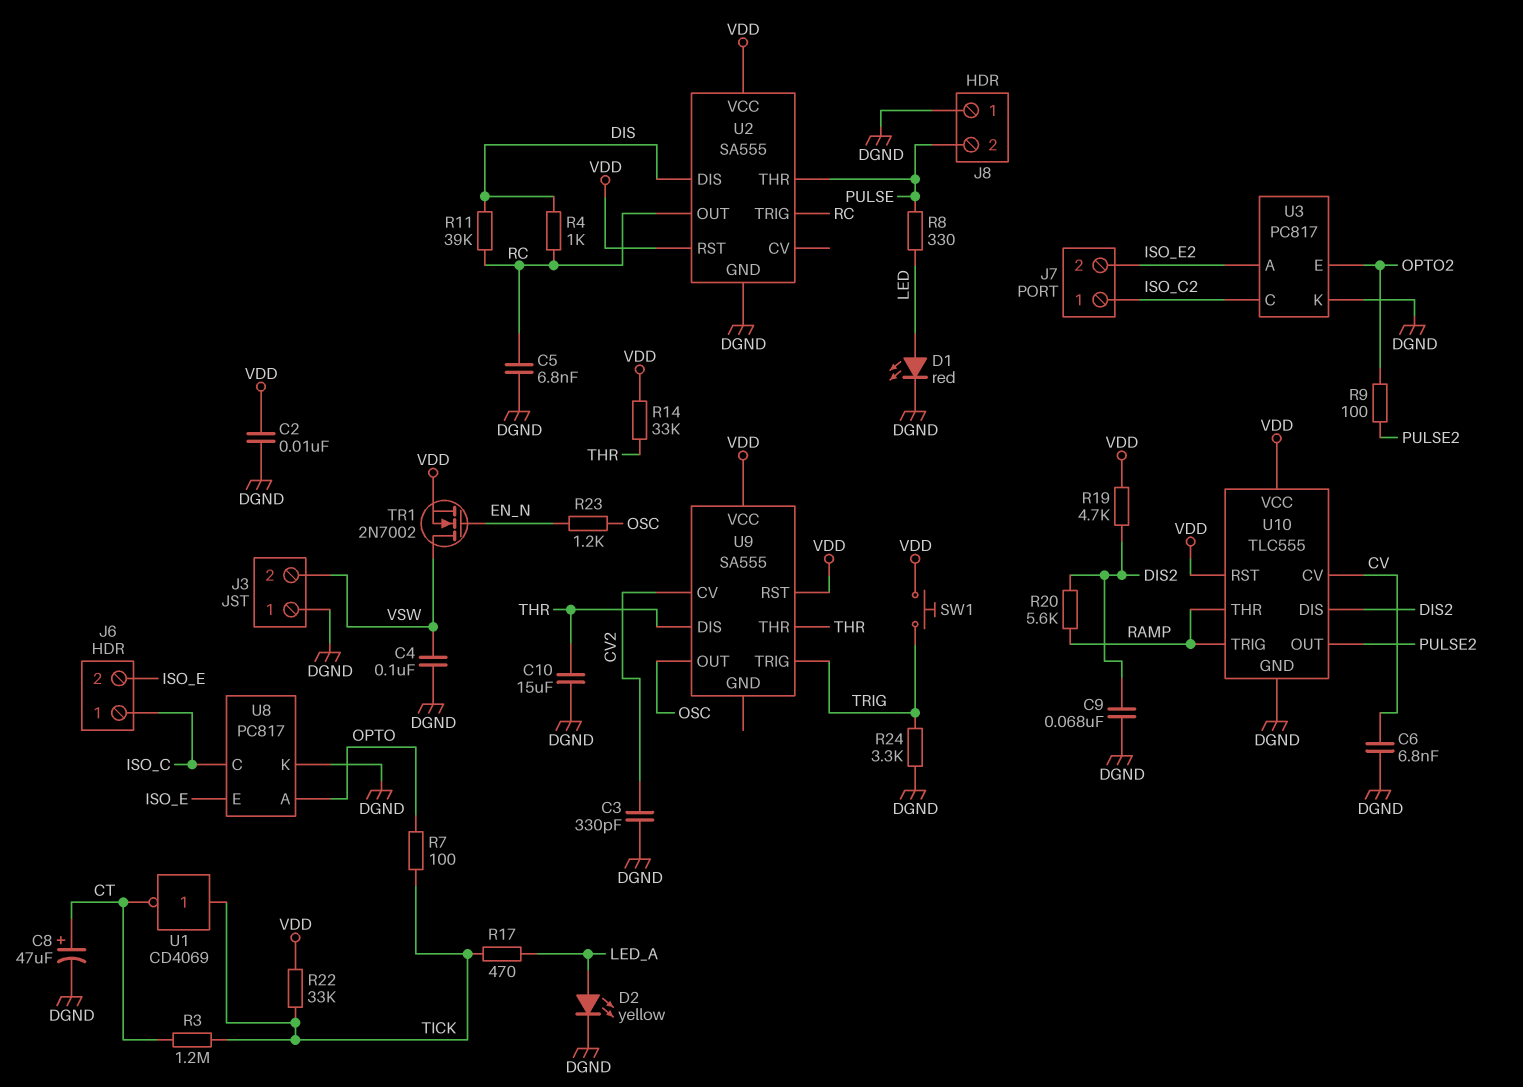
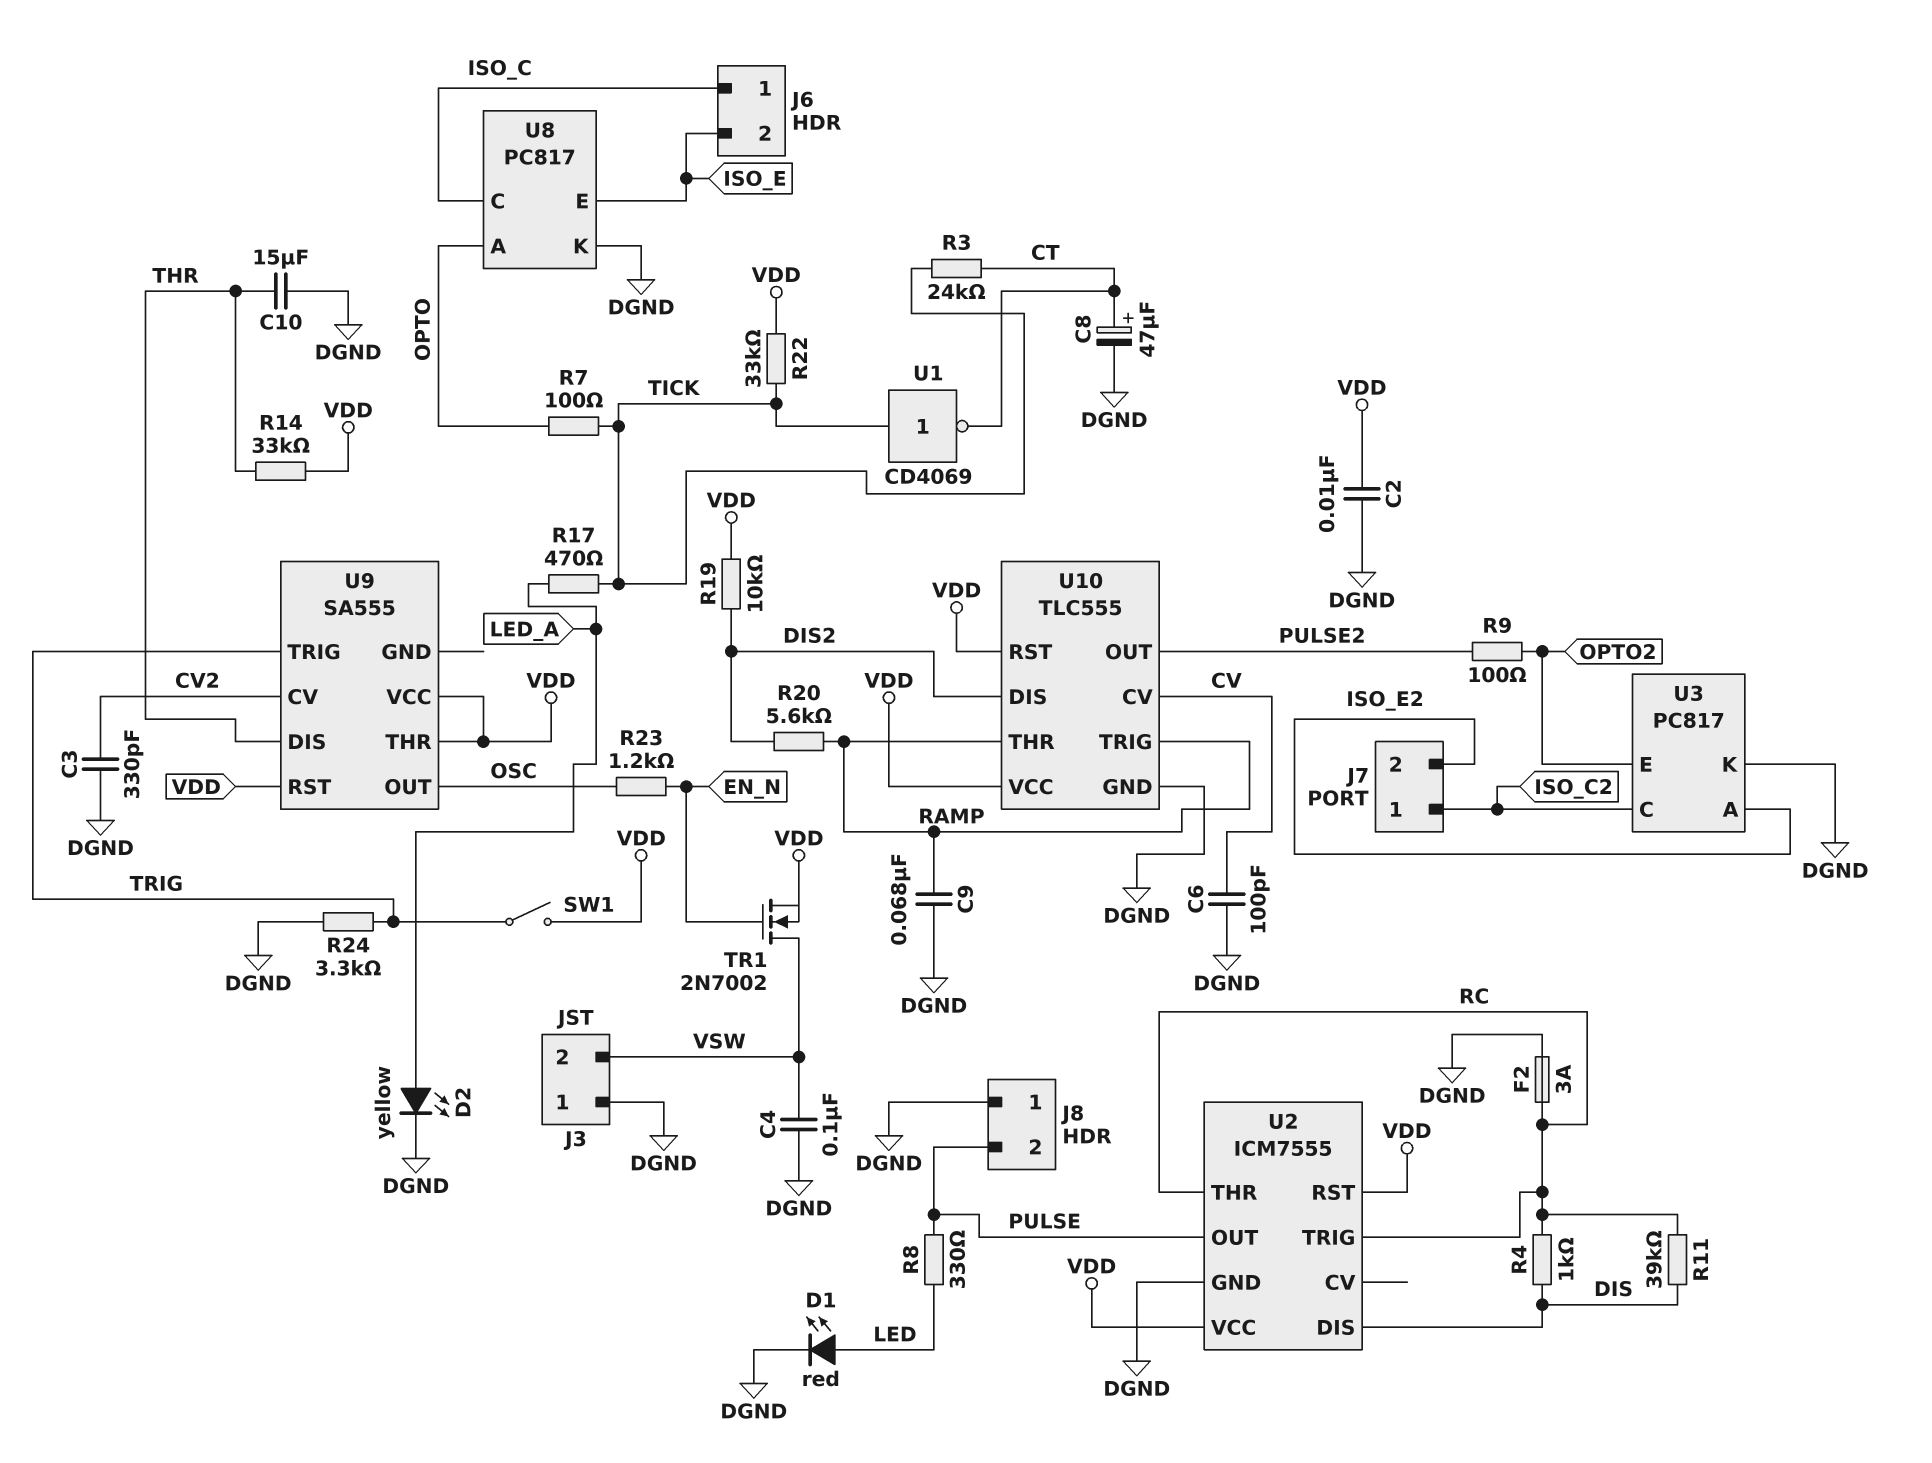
C5: 6.8nF (DGND, RC) -> none
C6: 6.8nF (CV, DGND) -> 100pF (CV, DGND)
C9: 68nF (DGND, DIS2) -> 68nF (DGND, RAMP)
F2: none -> 3A (DGND, RC)
R3: 1.2M (CT, TICK) -> 24k (CT, TICK)
R19: 4.7k (DIS2, VDD) -> 10k (DIS2, VDD)
SW1: button (TRIG, VDD) -> switch (TRIG, VDD)
U2: SA555 -> ICM7555
U2 pin OUT: RC -> PULSE
U2 pin THR: PULSE -> RC
U9 pin THR: THR -> VDD

